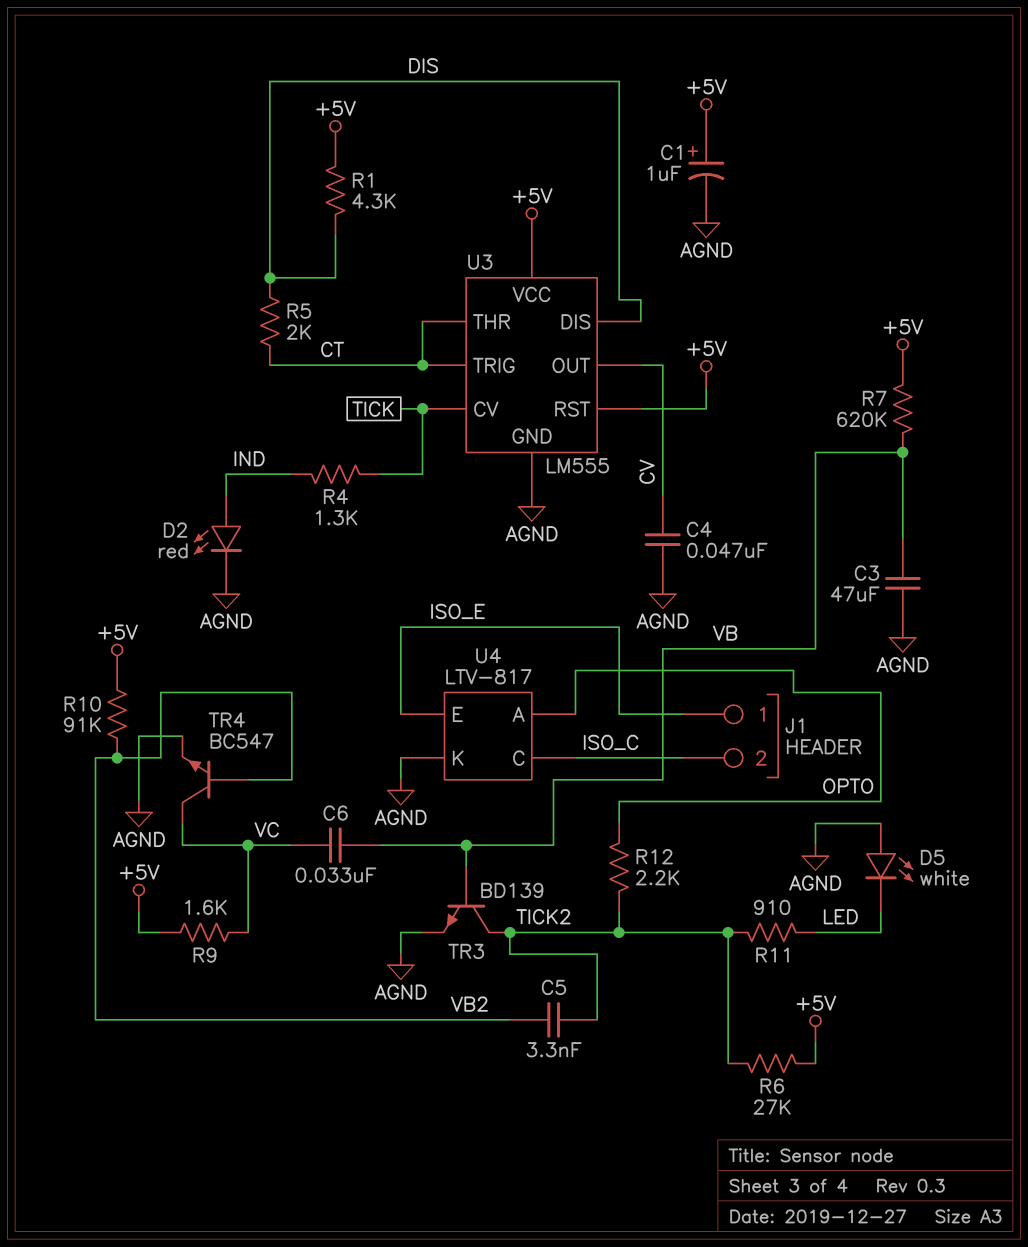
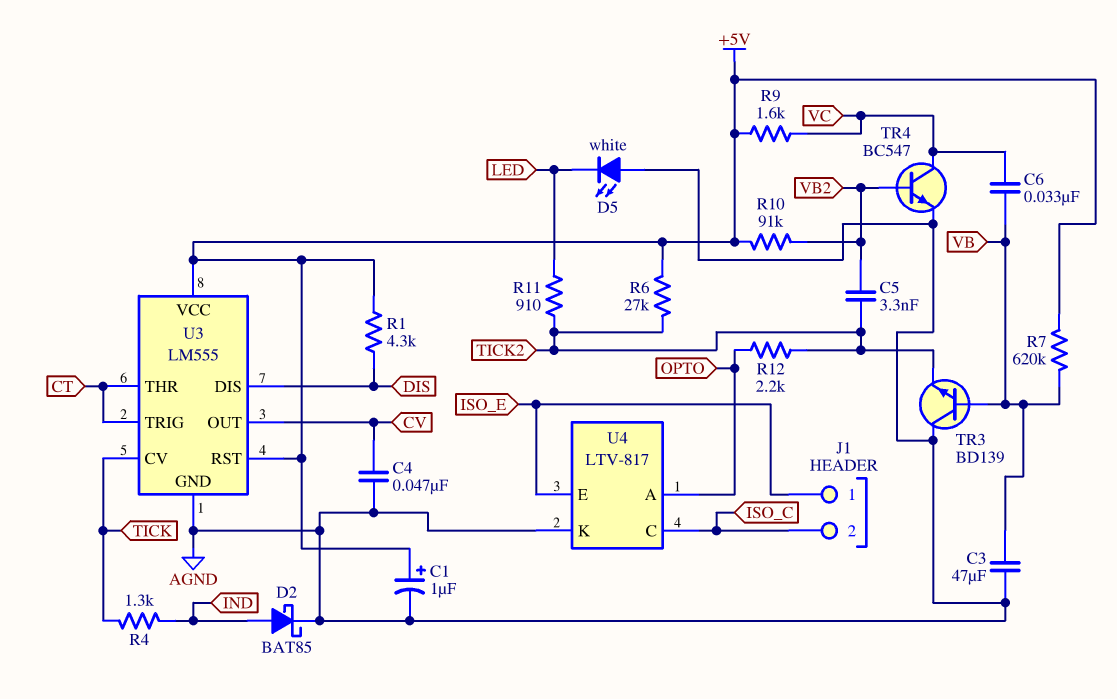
D2: LED red (A IND, K AGND) -> schottky BAT85 (A IND, K AGND)
R5: 2k (CT, DIS) -> none
TR3: NPN BD139 (B VB, C TICK2, E AGND) -> NPN BD139 (B VB, C AGND, E TICK2)

